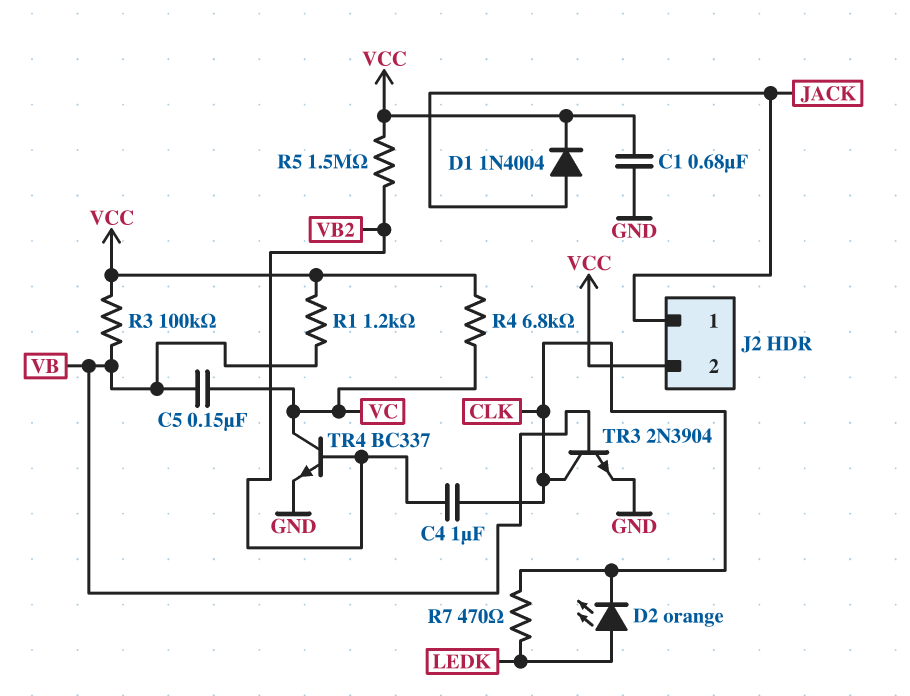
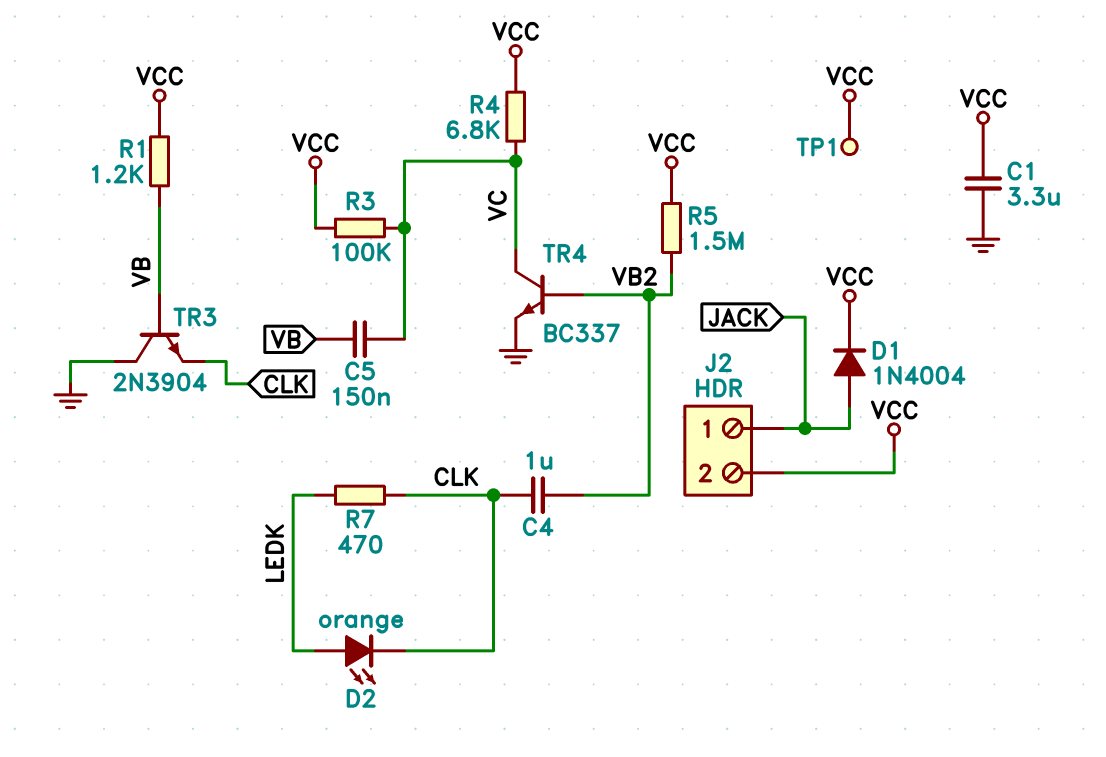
C1: 680nF (GND, VCC) -> 3.3uF (GND, VCC)
R3: 100k (VB, VCC) -> 100k (VC, VCC)
TP1: none -> test point (VCC)
TR3: NPN 2N3904 (B VB, C CLK, E GND) -> NPN 2N3904 (B VB, C GND, E CLK)

